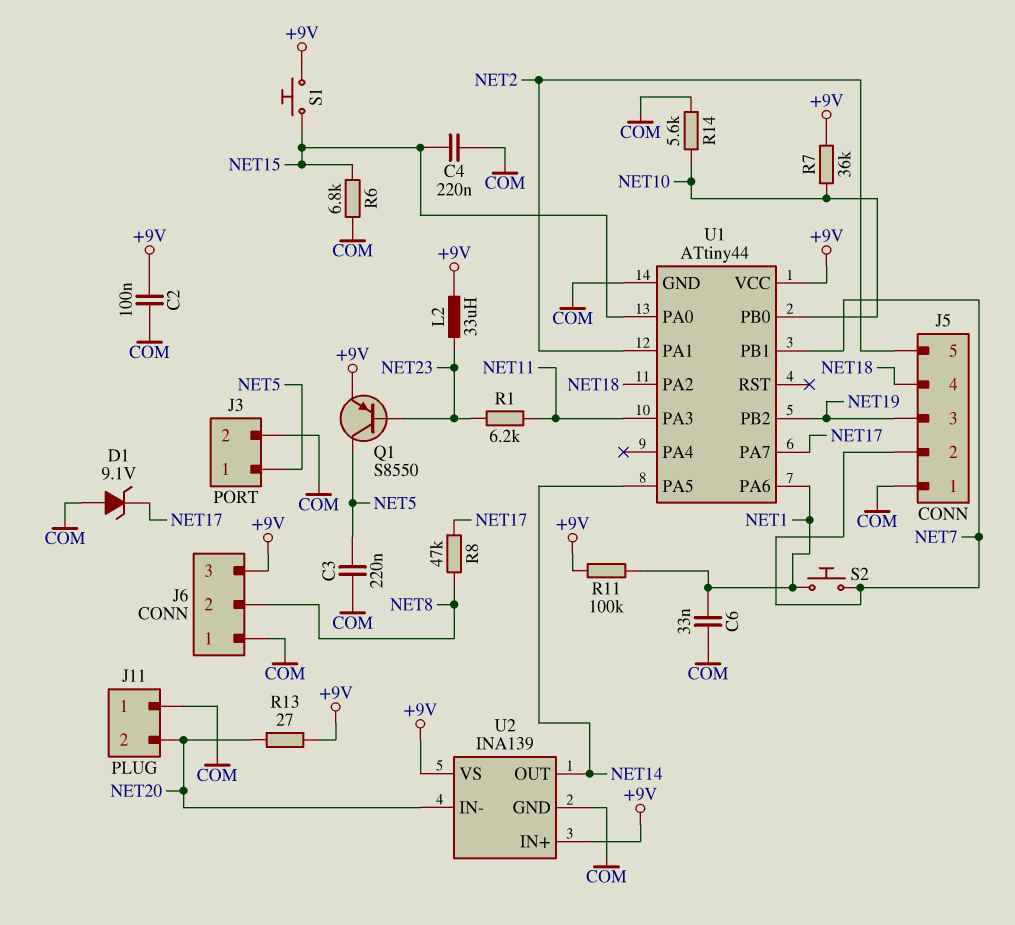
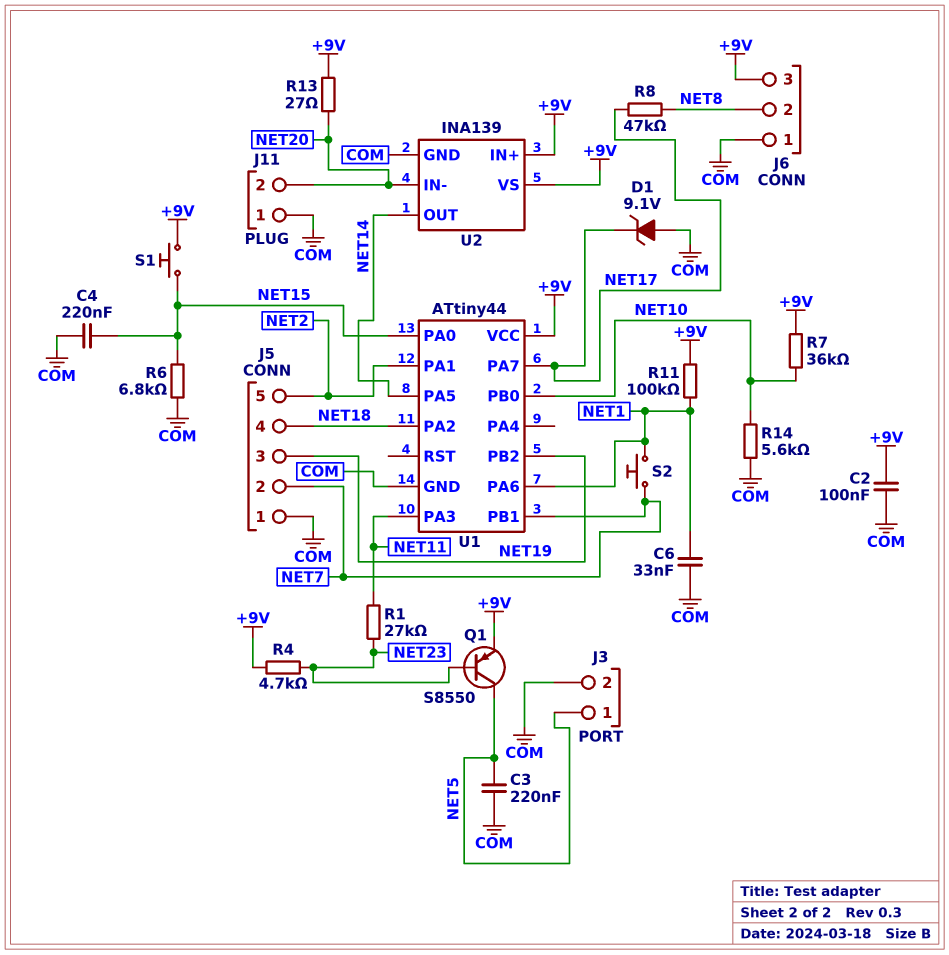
L2: 33uH (+9V, NET23) -> none
R1: 6.2k (NET11, NET23) -> 27k (NET11, NET23)
R4: none -> 4.7k (+9V, NET23)

